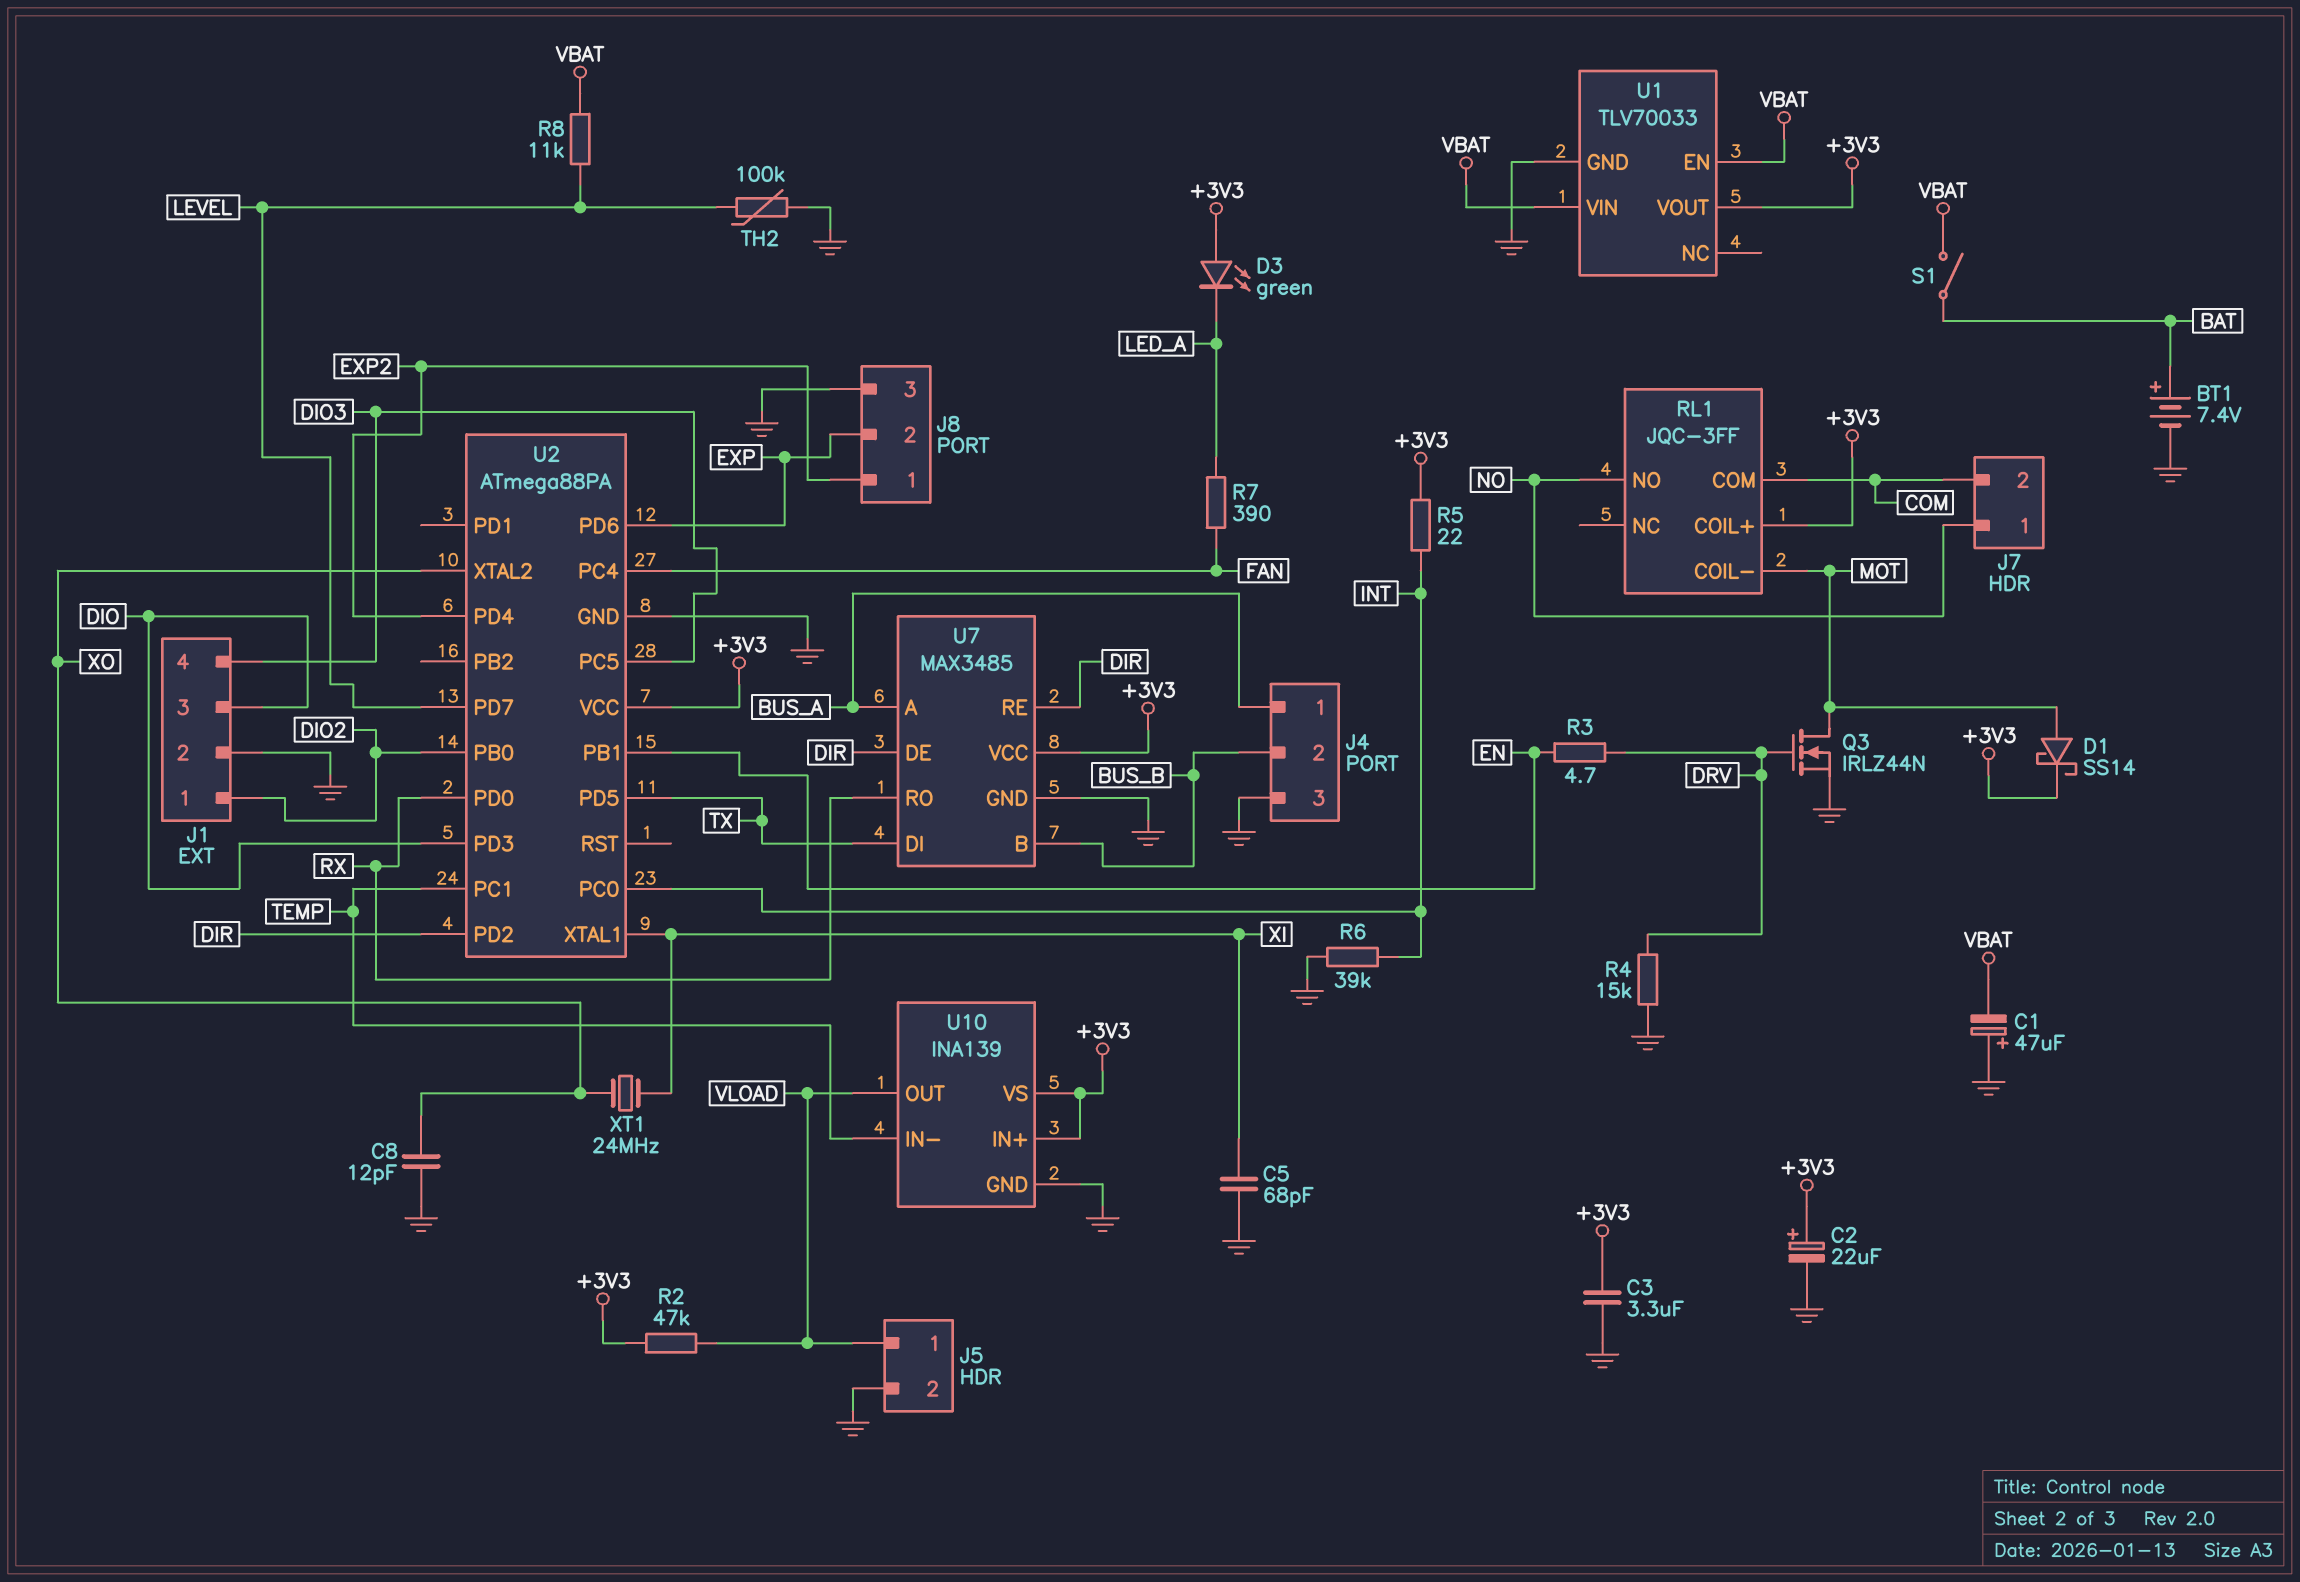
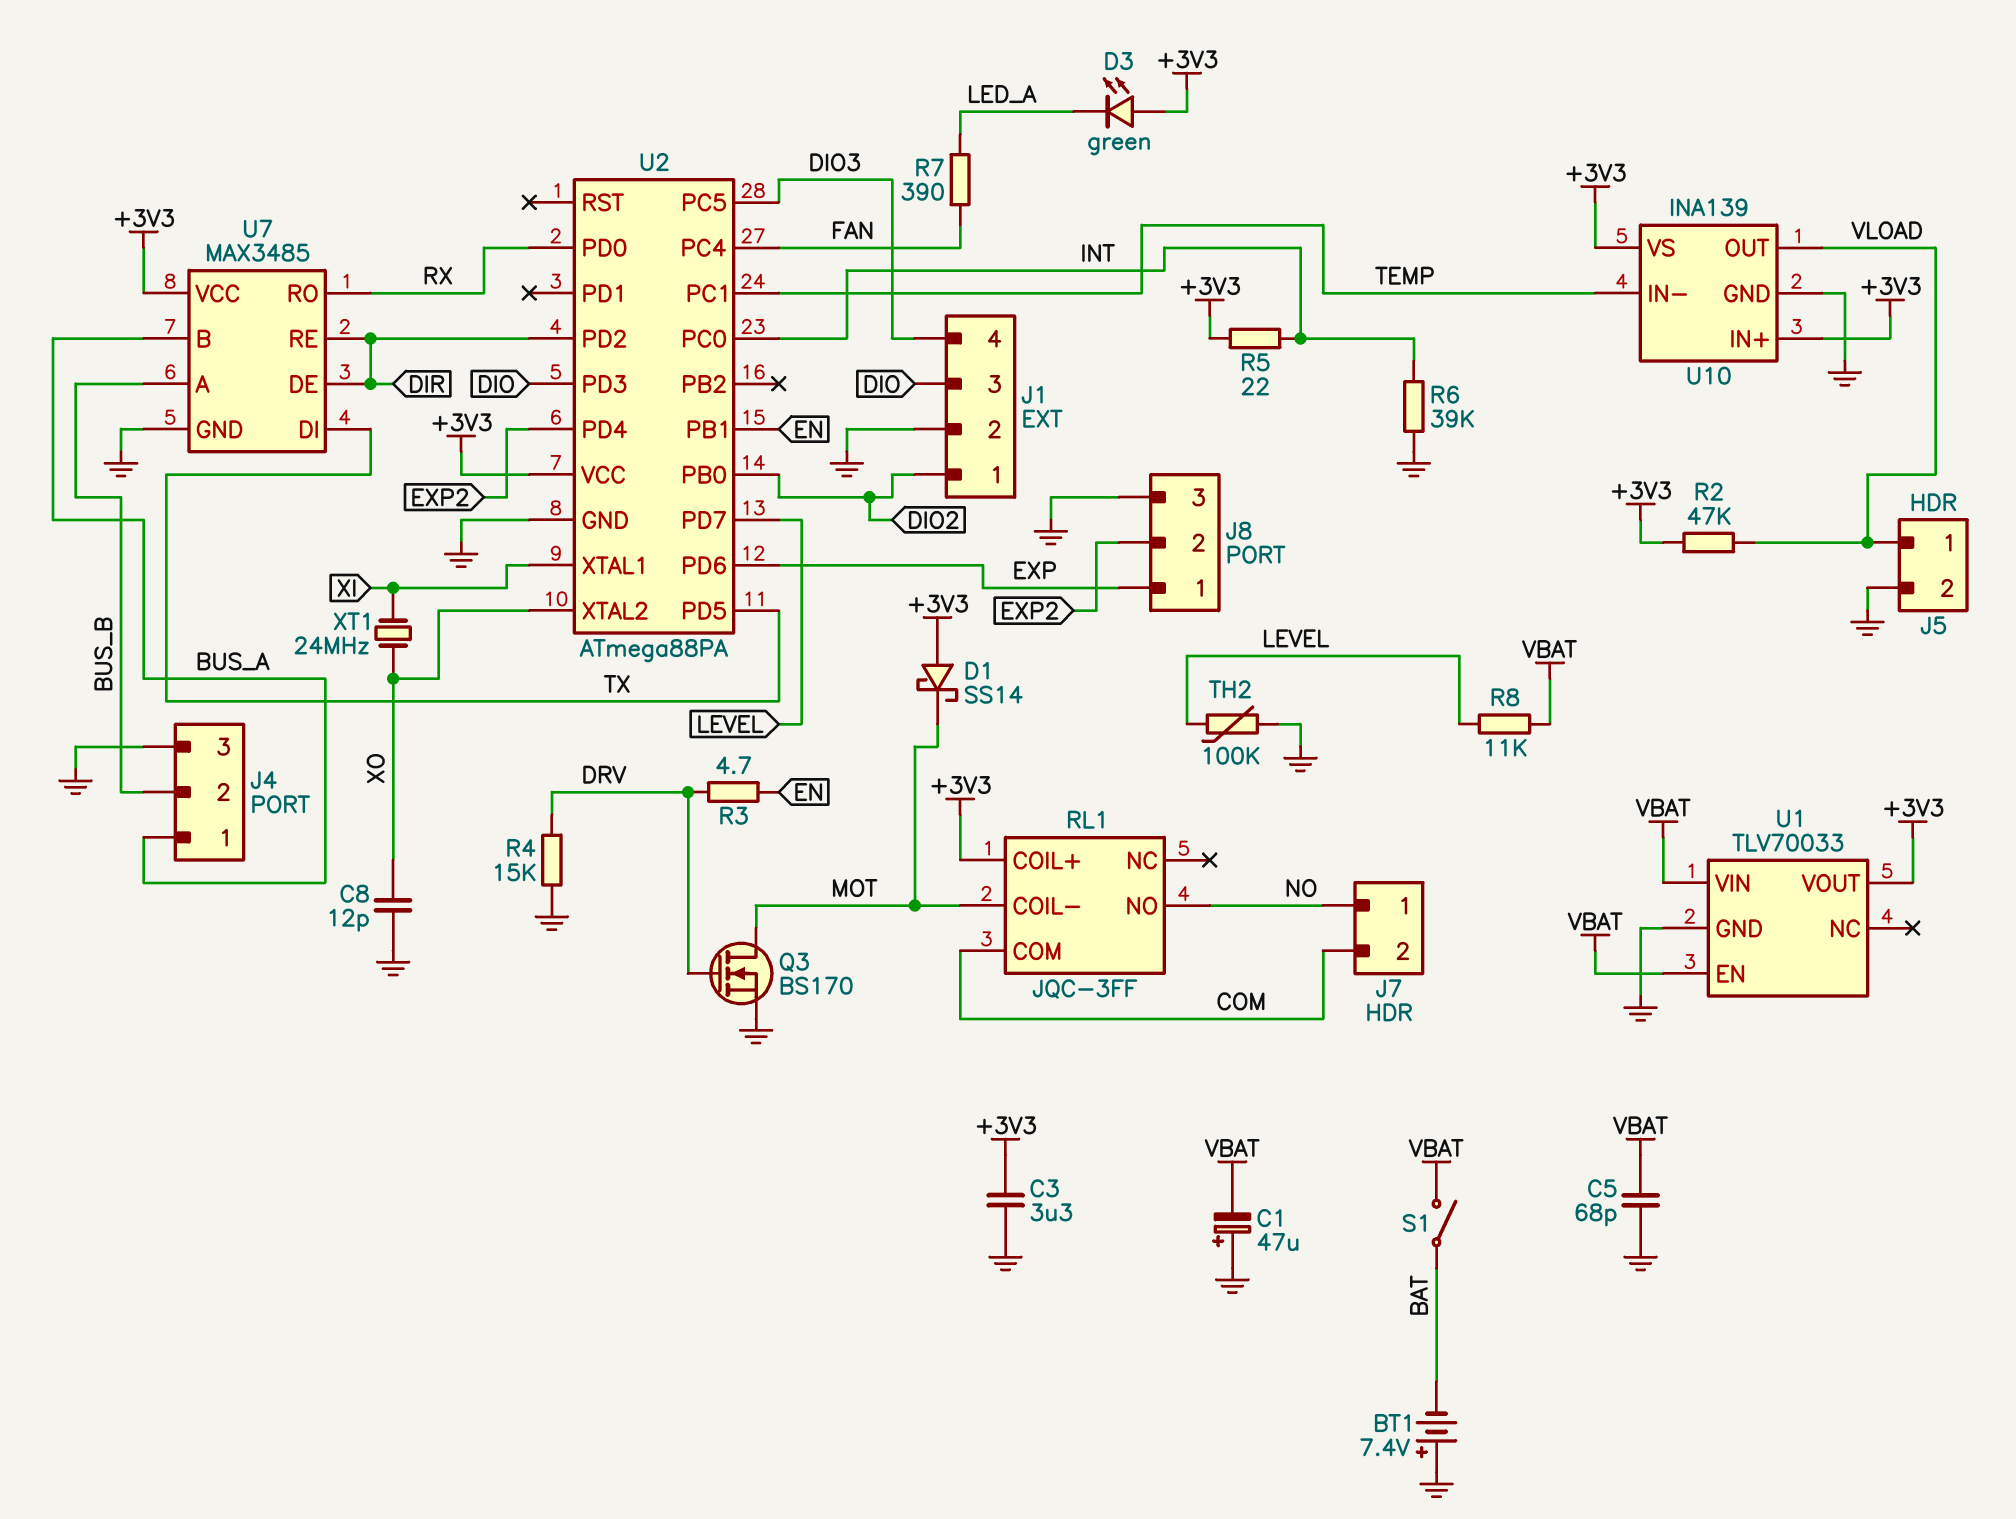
BT1: 7.4V (plus BAT, minus GND) -> 7.4V (plus GND, minus BAT)
C2: 22uF (plus +3V3, minus GND) -> none
C5: 68pF (GND, XI) -> 68pF (GND, VBAT)
D1: schottky SS14 (A MOT, K +3V3) -> schottky SS14 (A +3V3, K MOT)
J8 pin 1: EXP2 -> EXP
J8 pin 2: EXP -> EXP2
Q3: NMOS IRLZ44N (G DRV, D MOT, S GND) -> NMOS BS170 (G DRV, D MOT, S GND)
U7 pin A: BUS_A -> BUS_B
U7 pin B: BUS_B -> BUS_A

